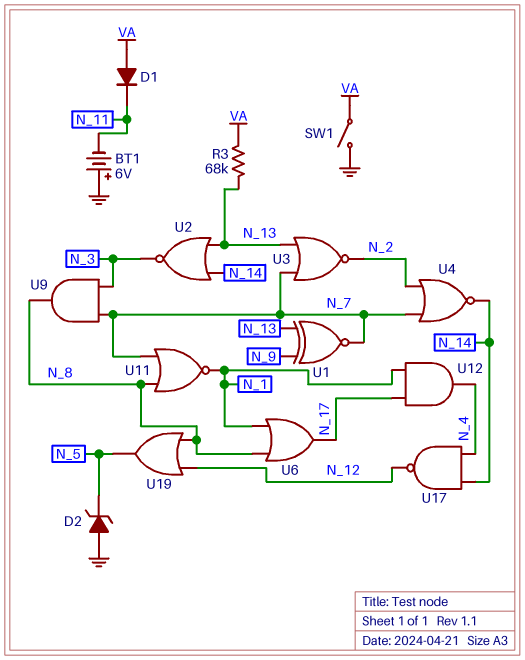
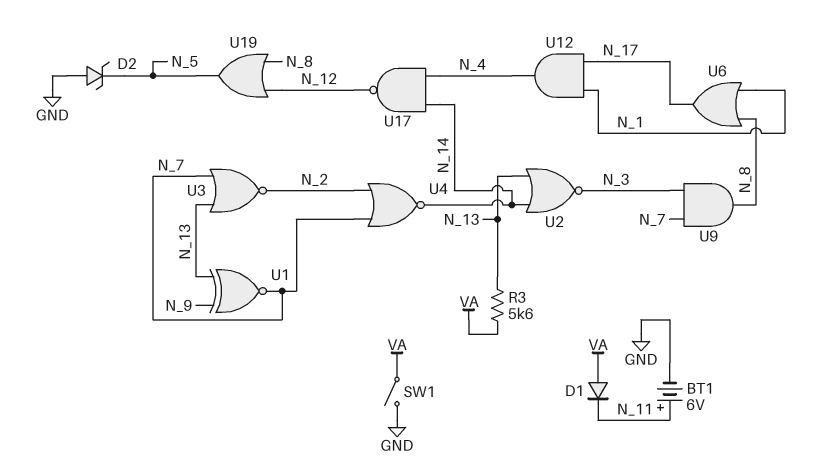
BT1: 6V (plus GND, minus N_11) -> 6V (plus N_11, minus GND)
R3: 68k (N_13, VA) -> 5.6k (N_13, VA)
U11: NOR (in N_7, in N_8, out N_1) -> none

